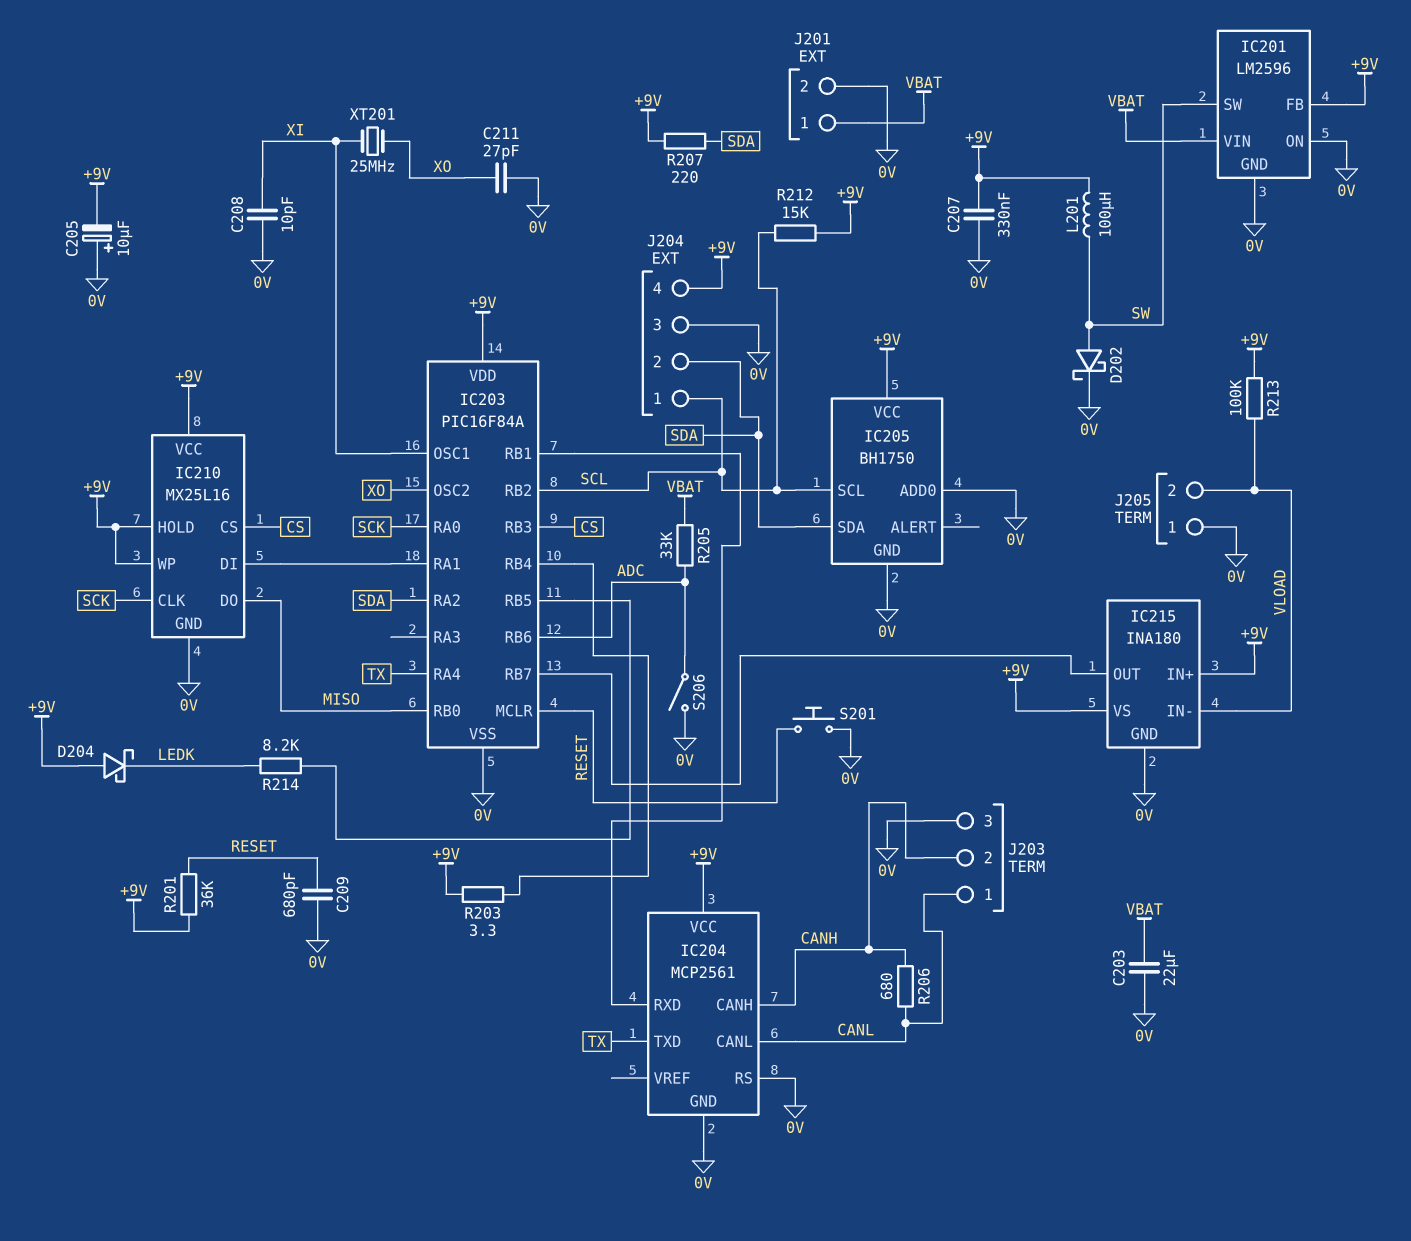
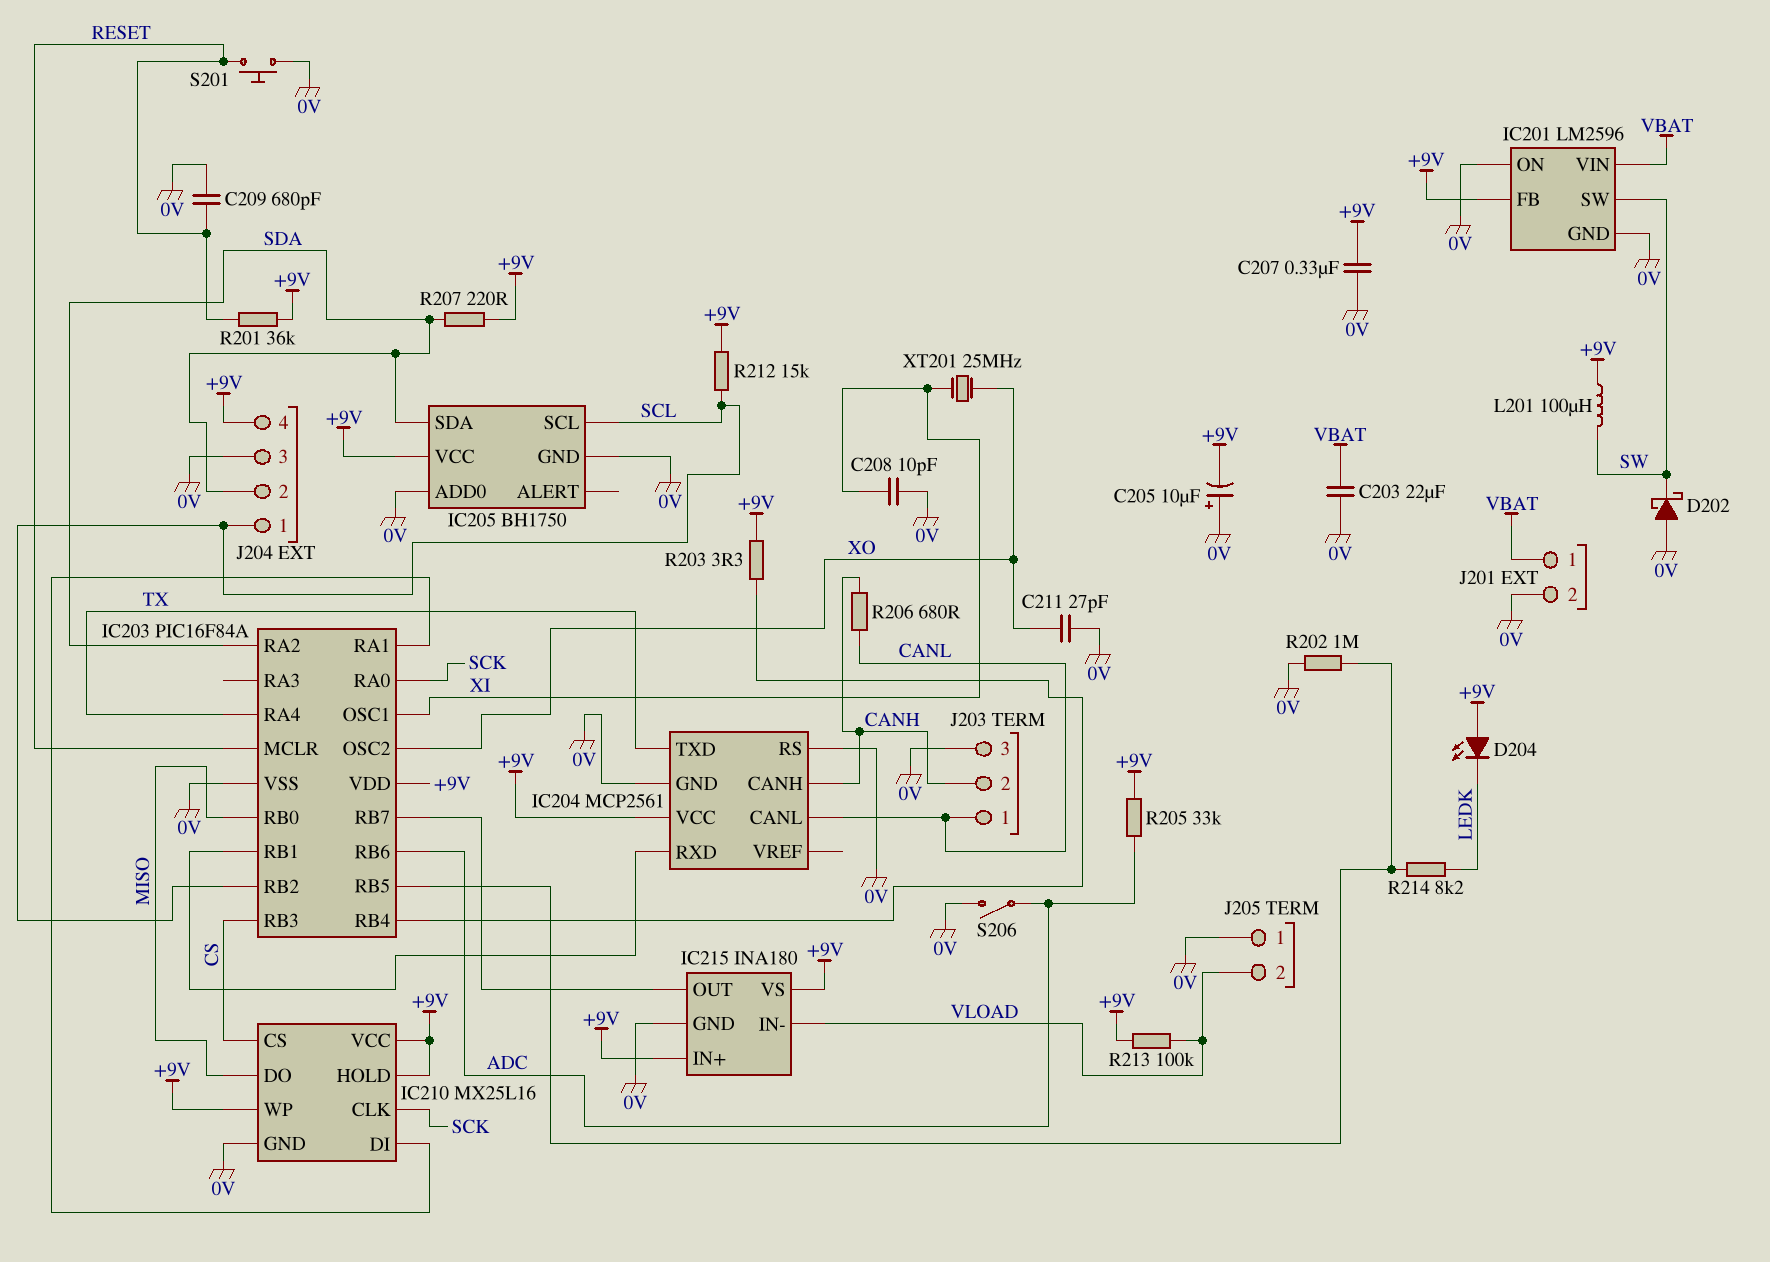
D202: schottky (A SW, K 0V) -> schottky (A 0V, K SW)
D204: schottky (A +9V, K LEDK) -> LED (A +9V, K LEDK)
R202: none -> 1M (0V, IC203/RB5)
R205: 33k (ADC, VBAT) -> 33k (+9V, ADC)

